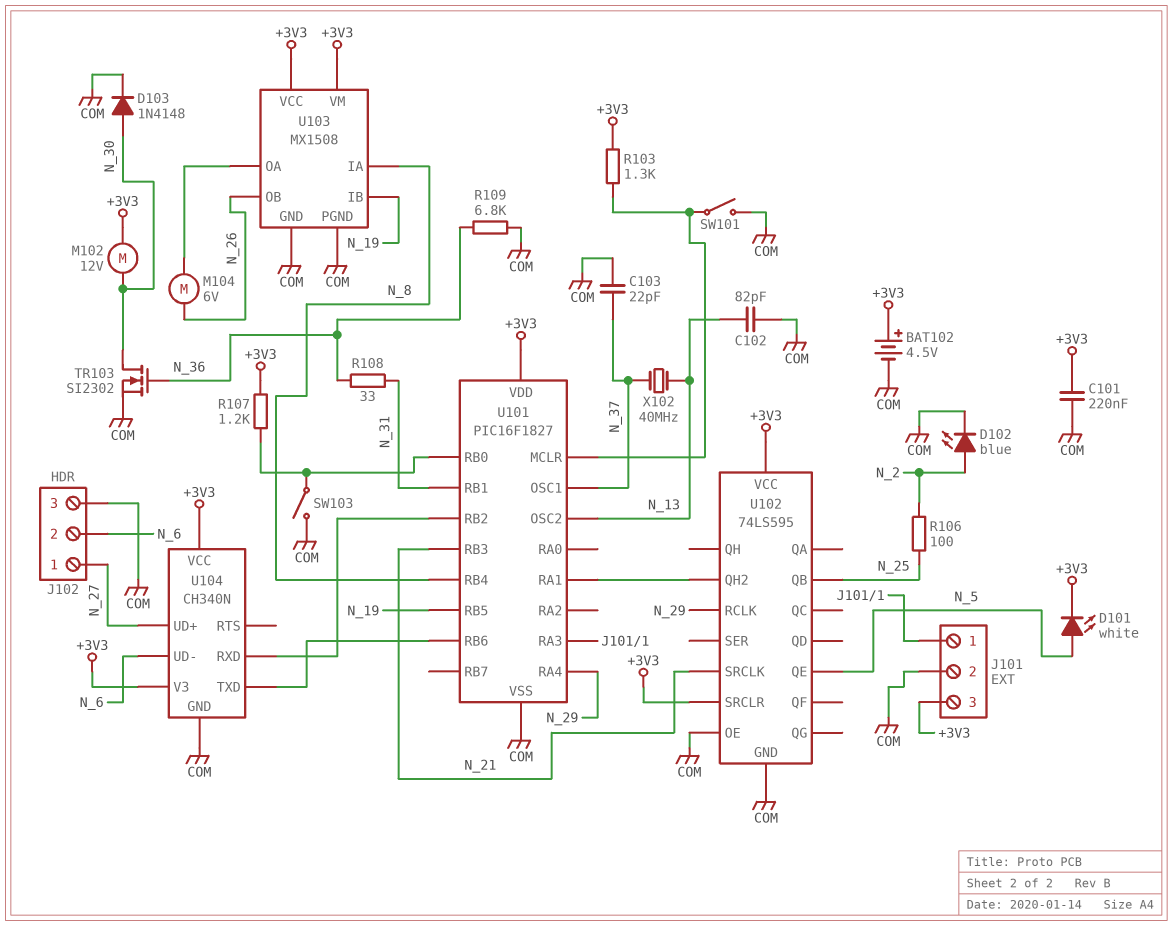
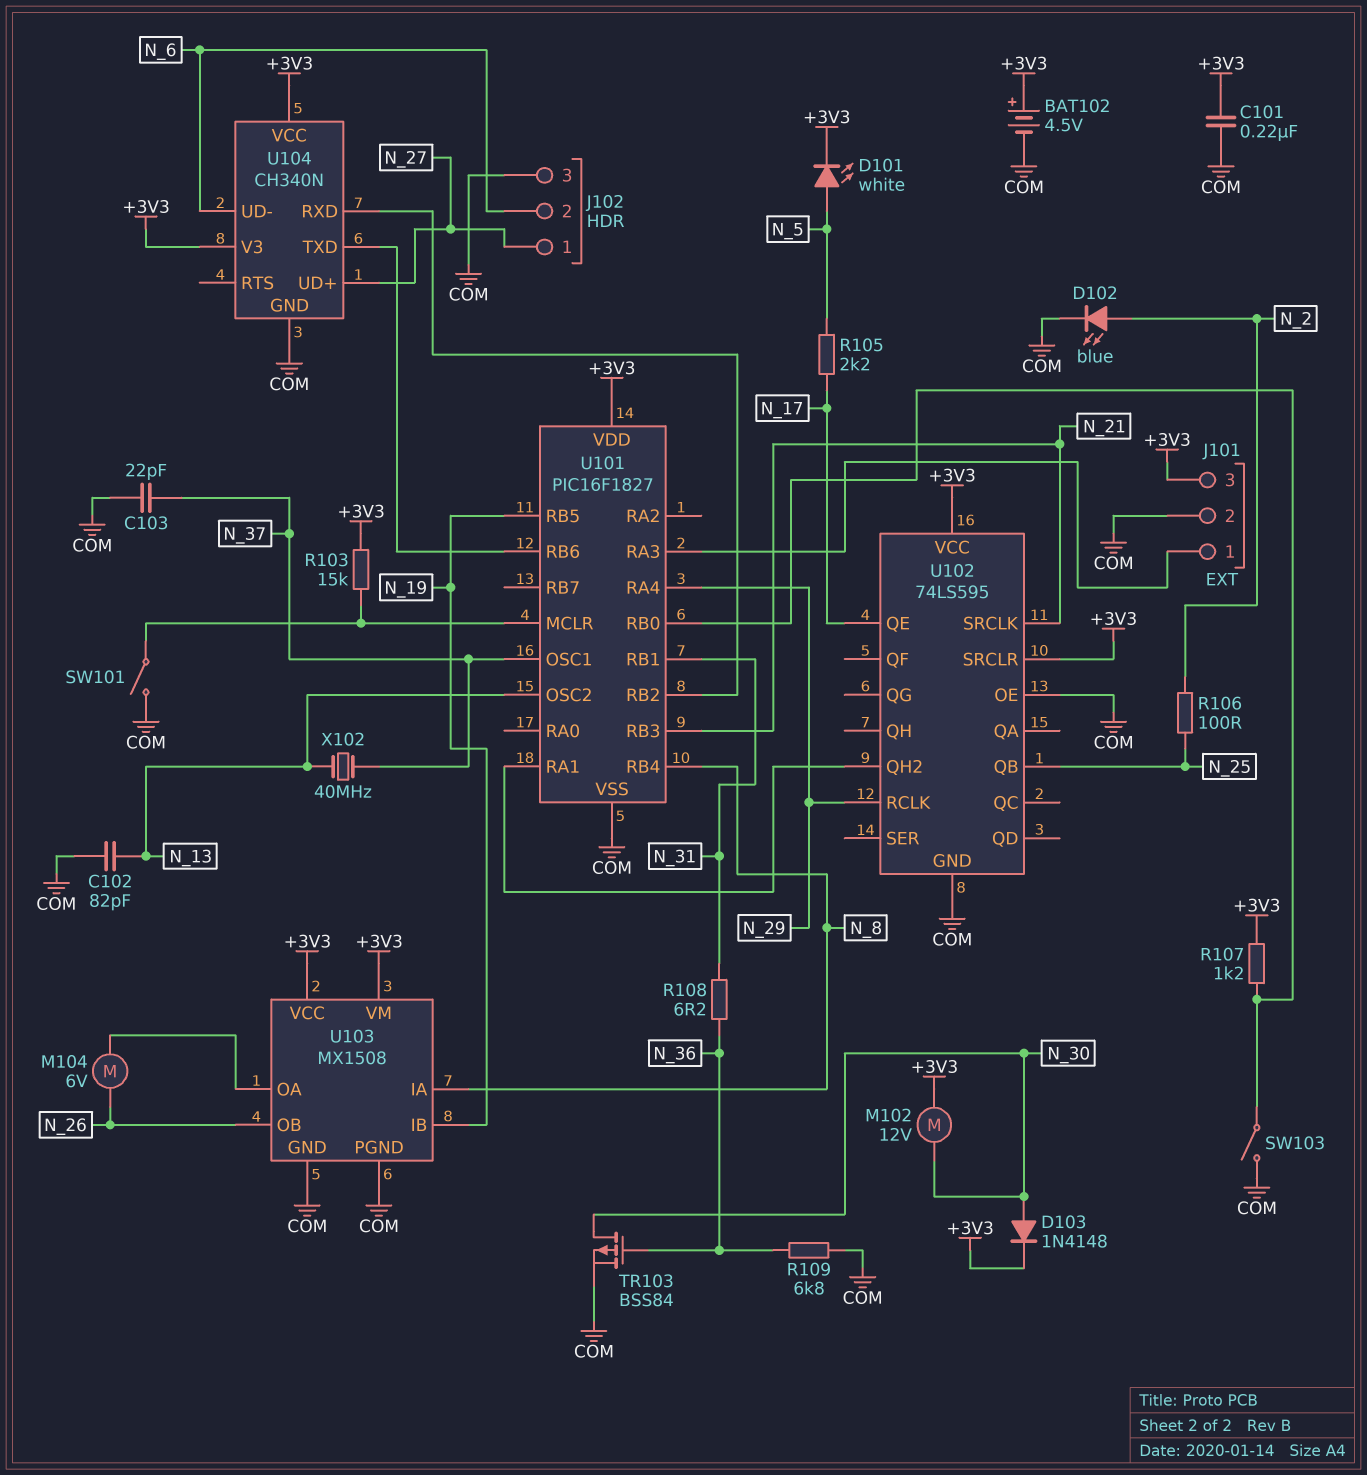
D103: diode 1N4148 (A N_30, K COM) -> diode 1N4148 (A N_30, K +3V3)
R103: 1.3k (+3V3, U101/MCLR) -> 15k (+3V3, U101/MCLR)
R105: none -> 2.2k (N_5, N_17)
R108: 33 (N_31, N_36) -> 6.2 (N_31, N_36)
TR103: NMOS SI2302 (G N_36, D N_30, S COM) -> PMOS BSS84 (G N_36, D N_30, S COM)
U102 pin QE: N_5 -> N_17

